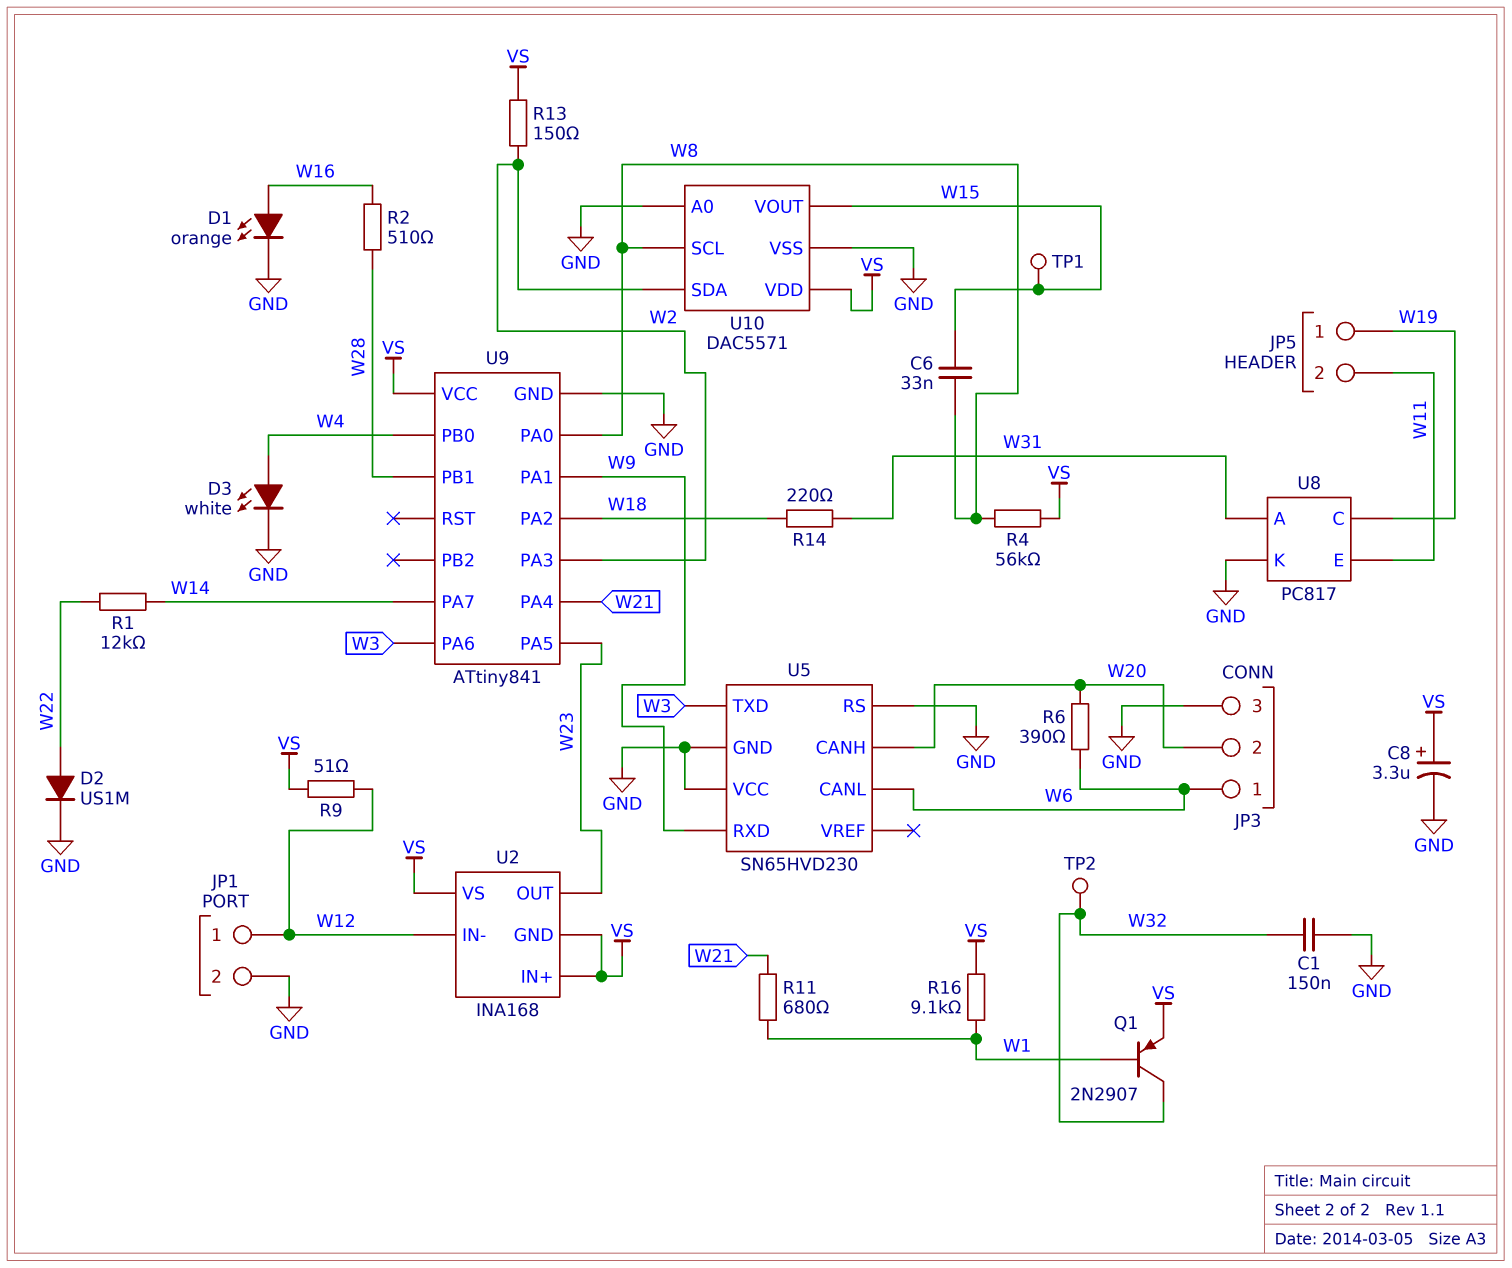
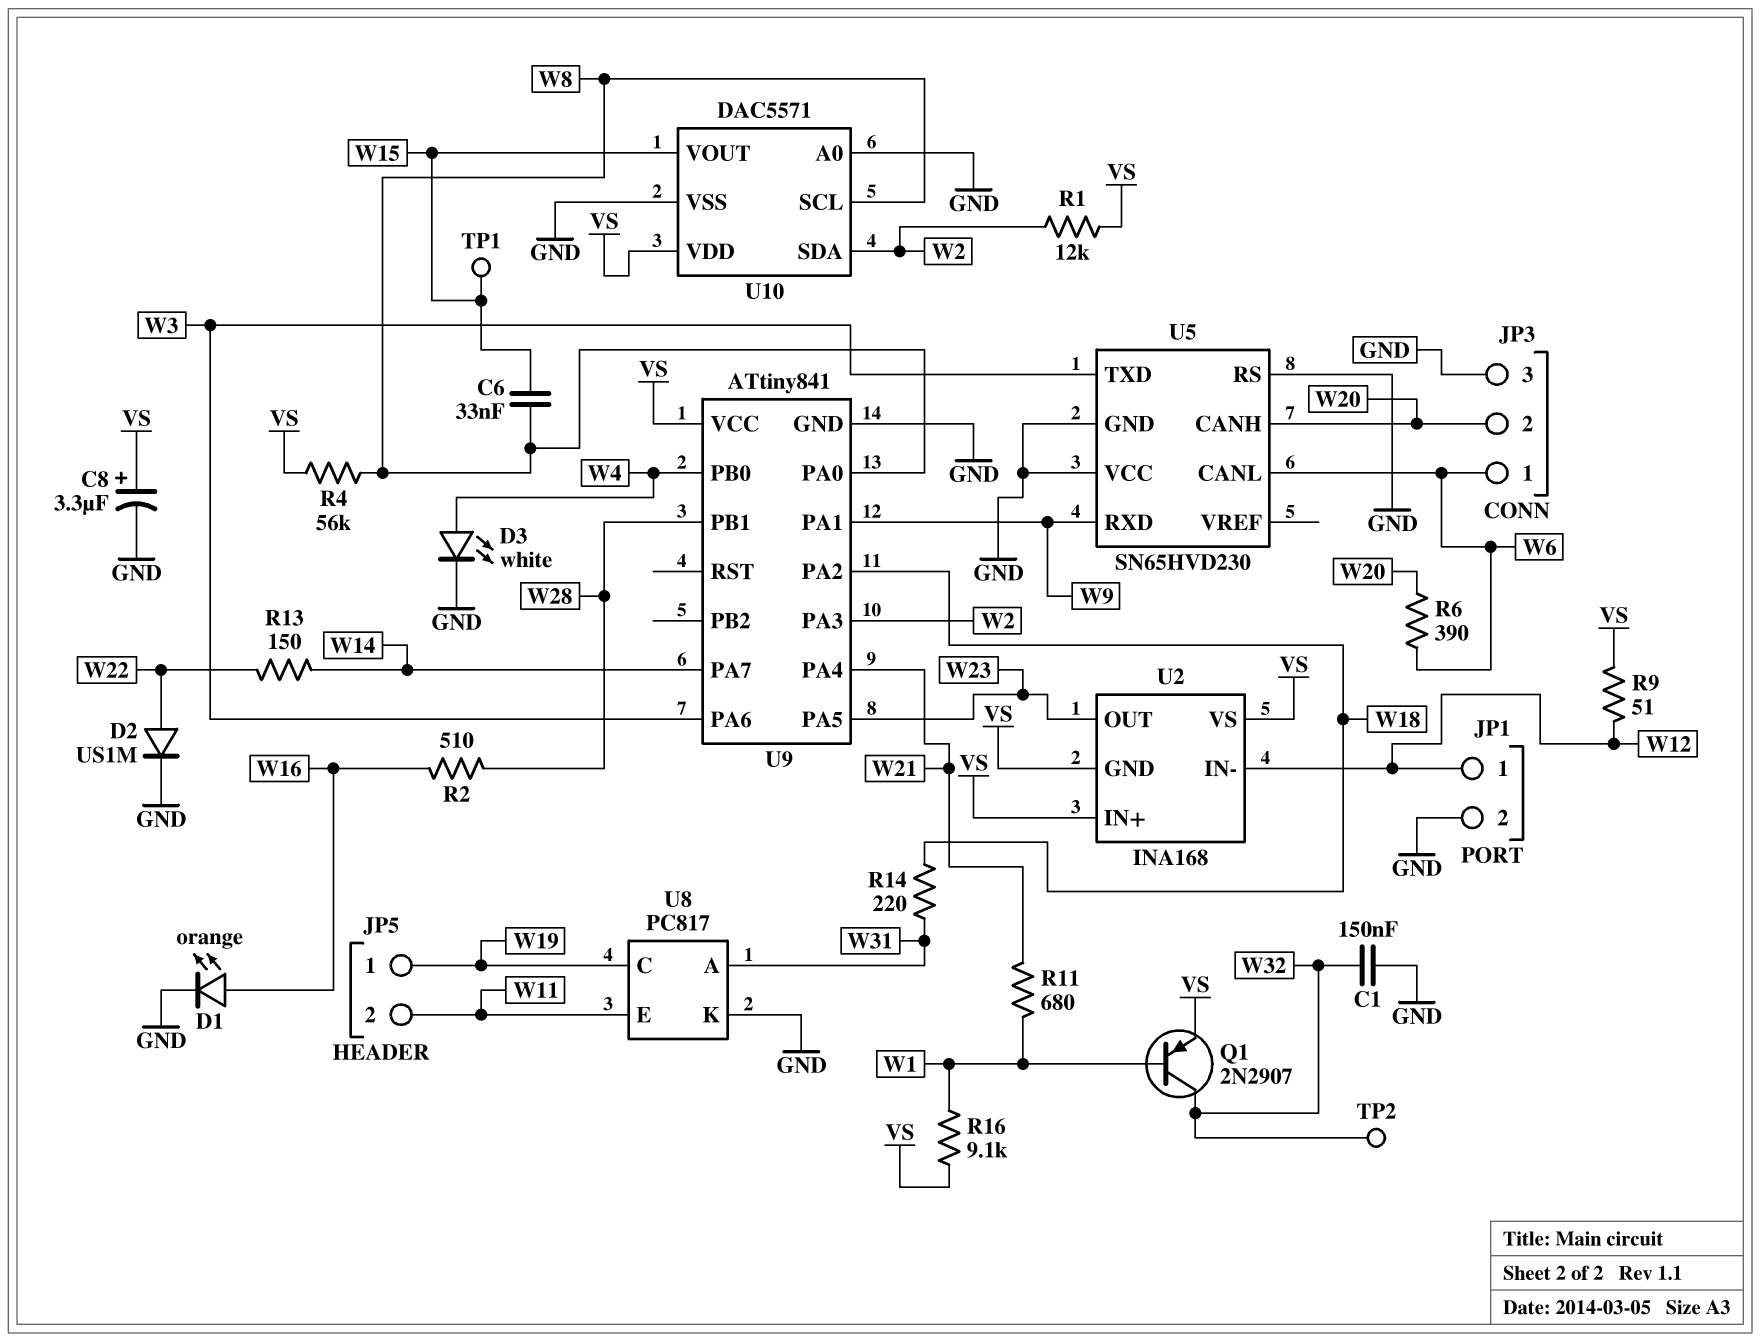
R1: 12k (W14, W22) -> 12k (VS, W2)
R13: 150 (VS, W2) -> 150 (W14, W22)

